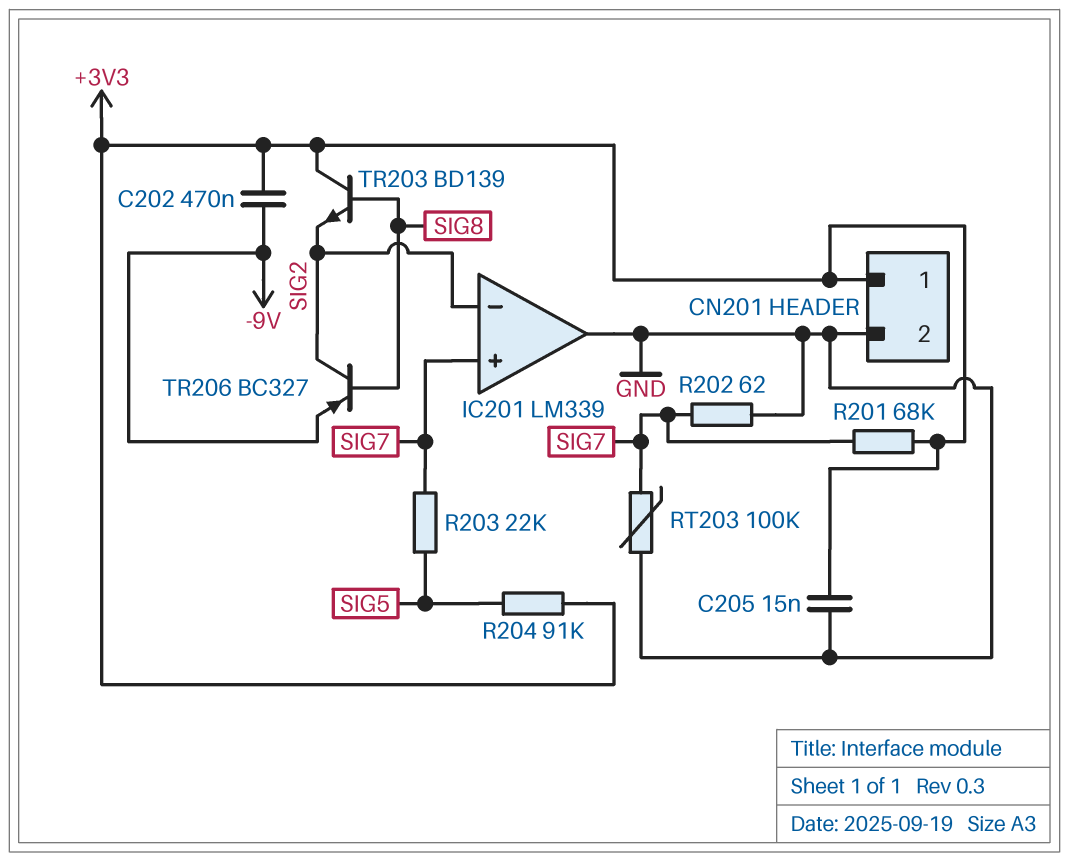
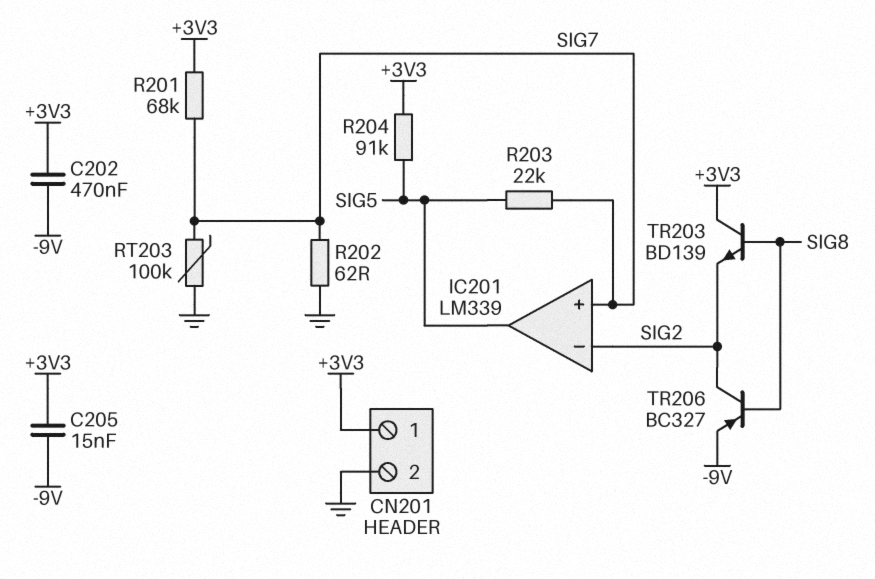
C205: 15nF (+3V3, GND) -> 15nF (+3V3, -9V)
IC201 pin out: GND -> SIG5

